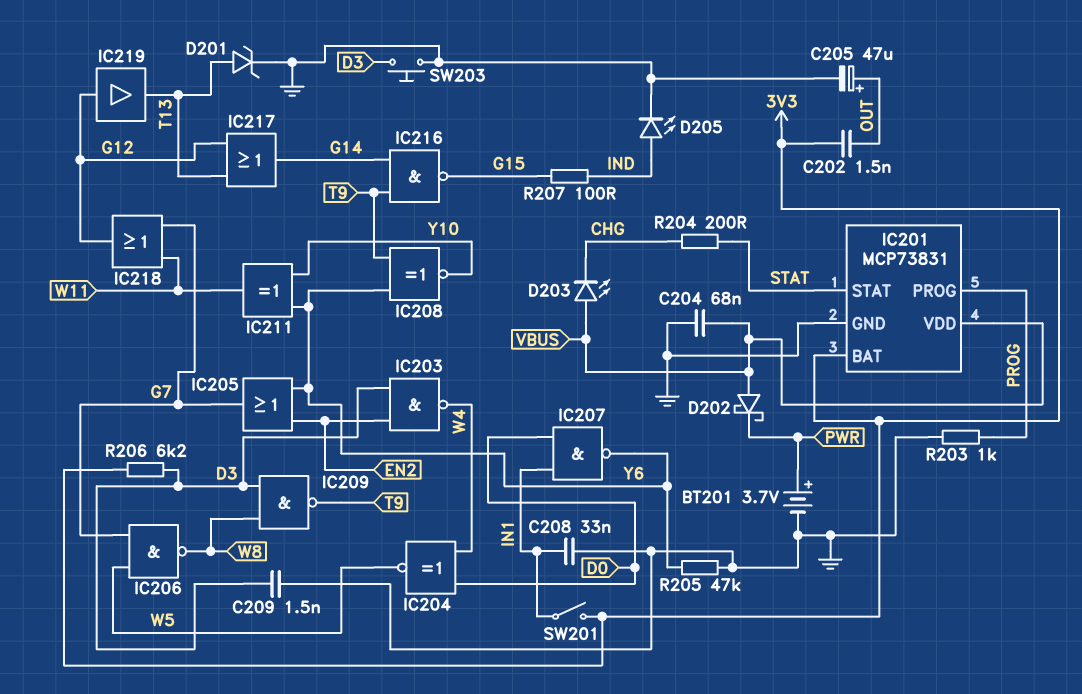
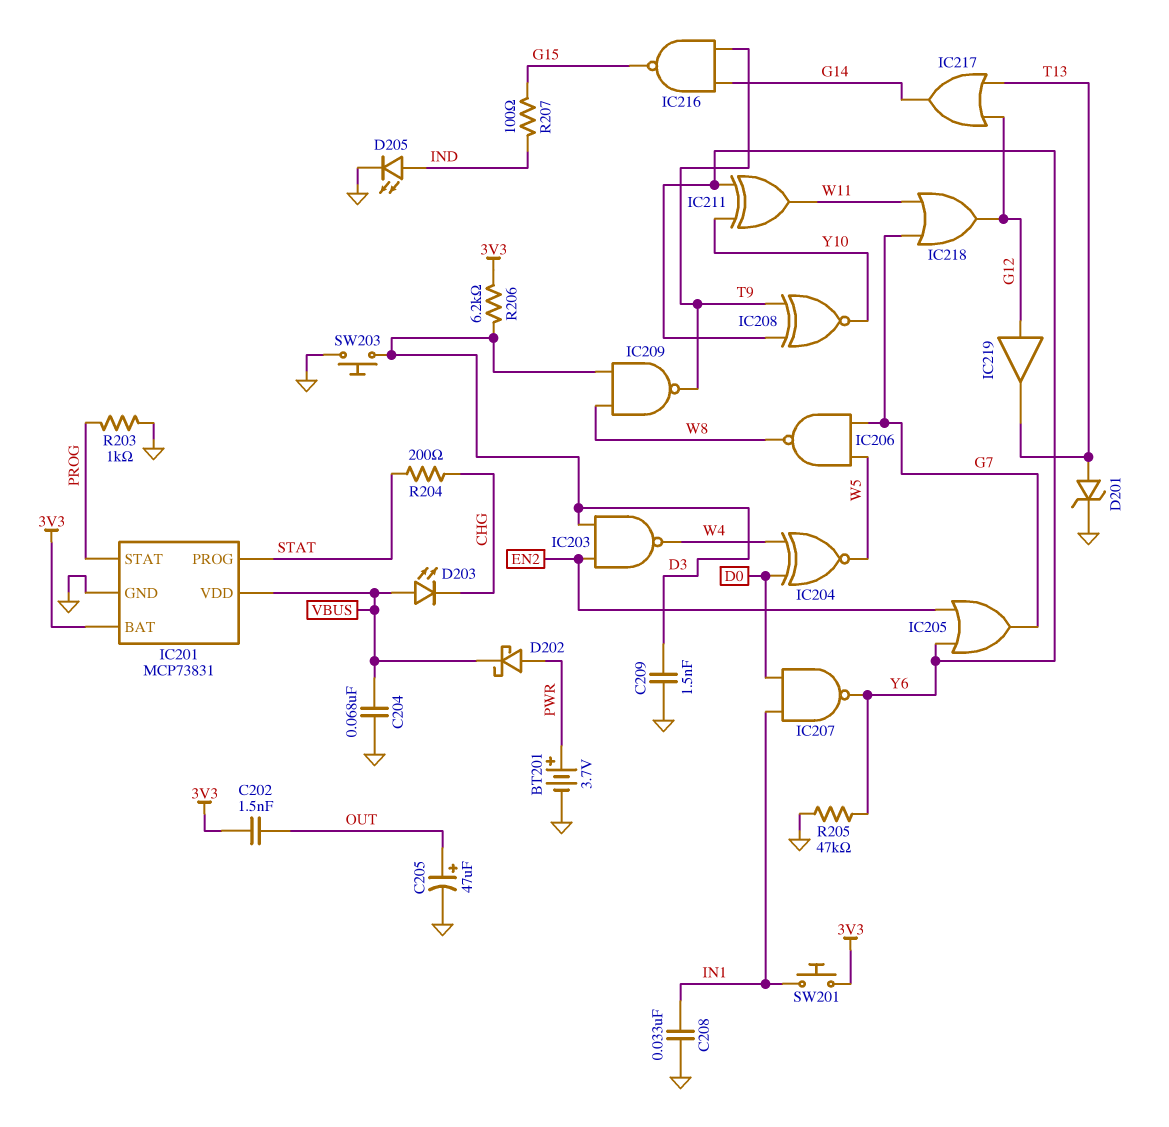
D202: schottky (A VBUS, K PWR) -> schottky (A PWR, K VBUS)
IC201 pin PROG: PROG -> STAT
IC201 pin STAT: STAT -> PROG
SW201: switch (3V3, IN1) -> button (3V3, IN1)

